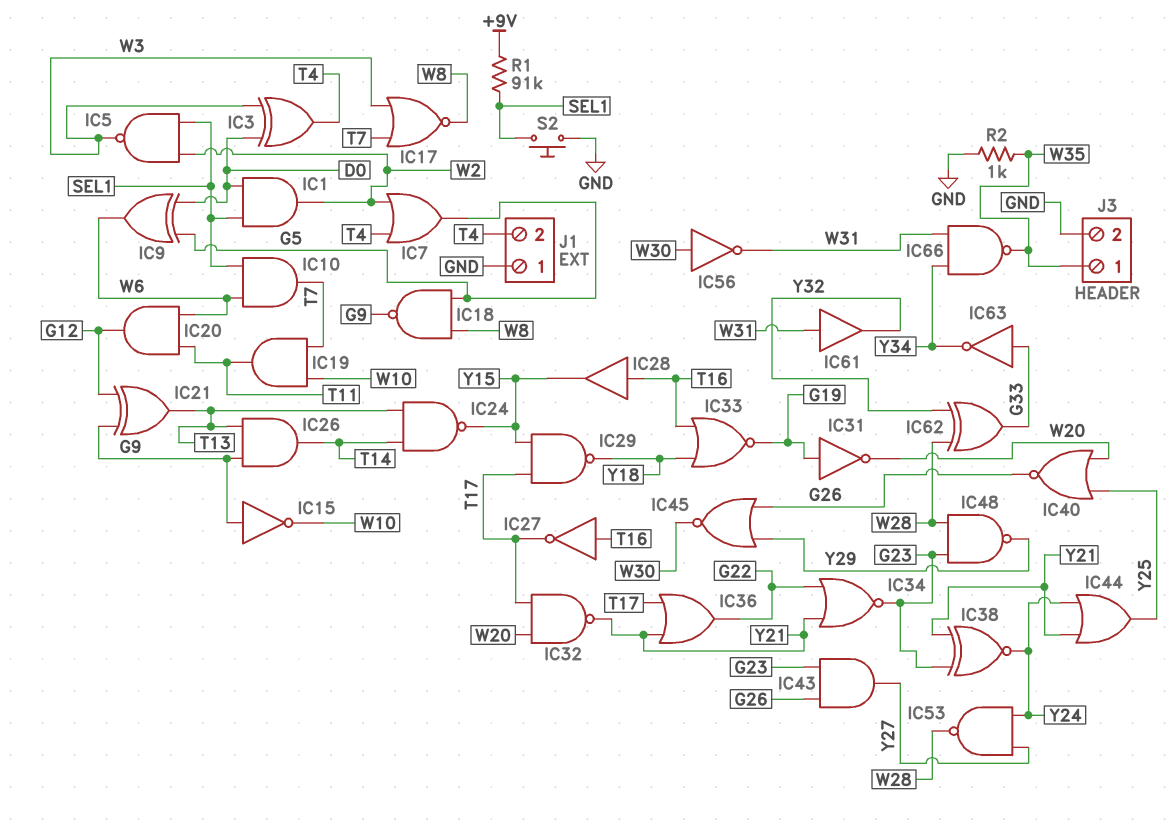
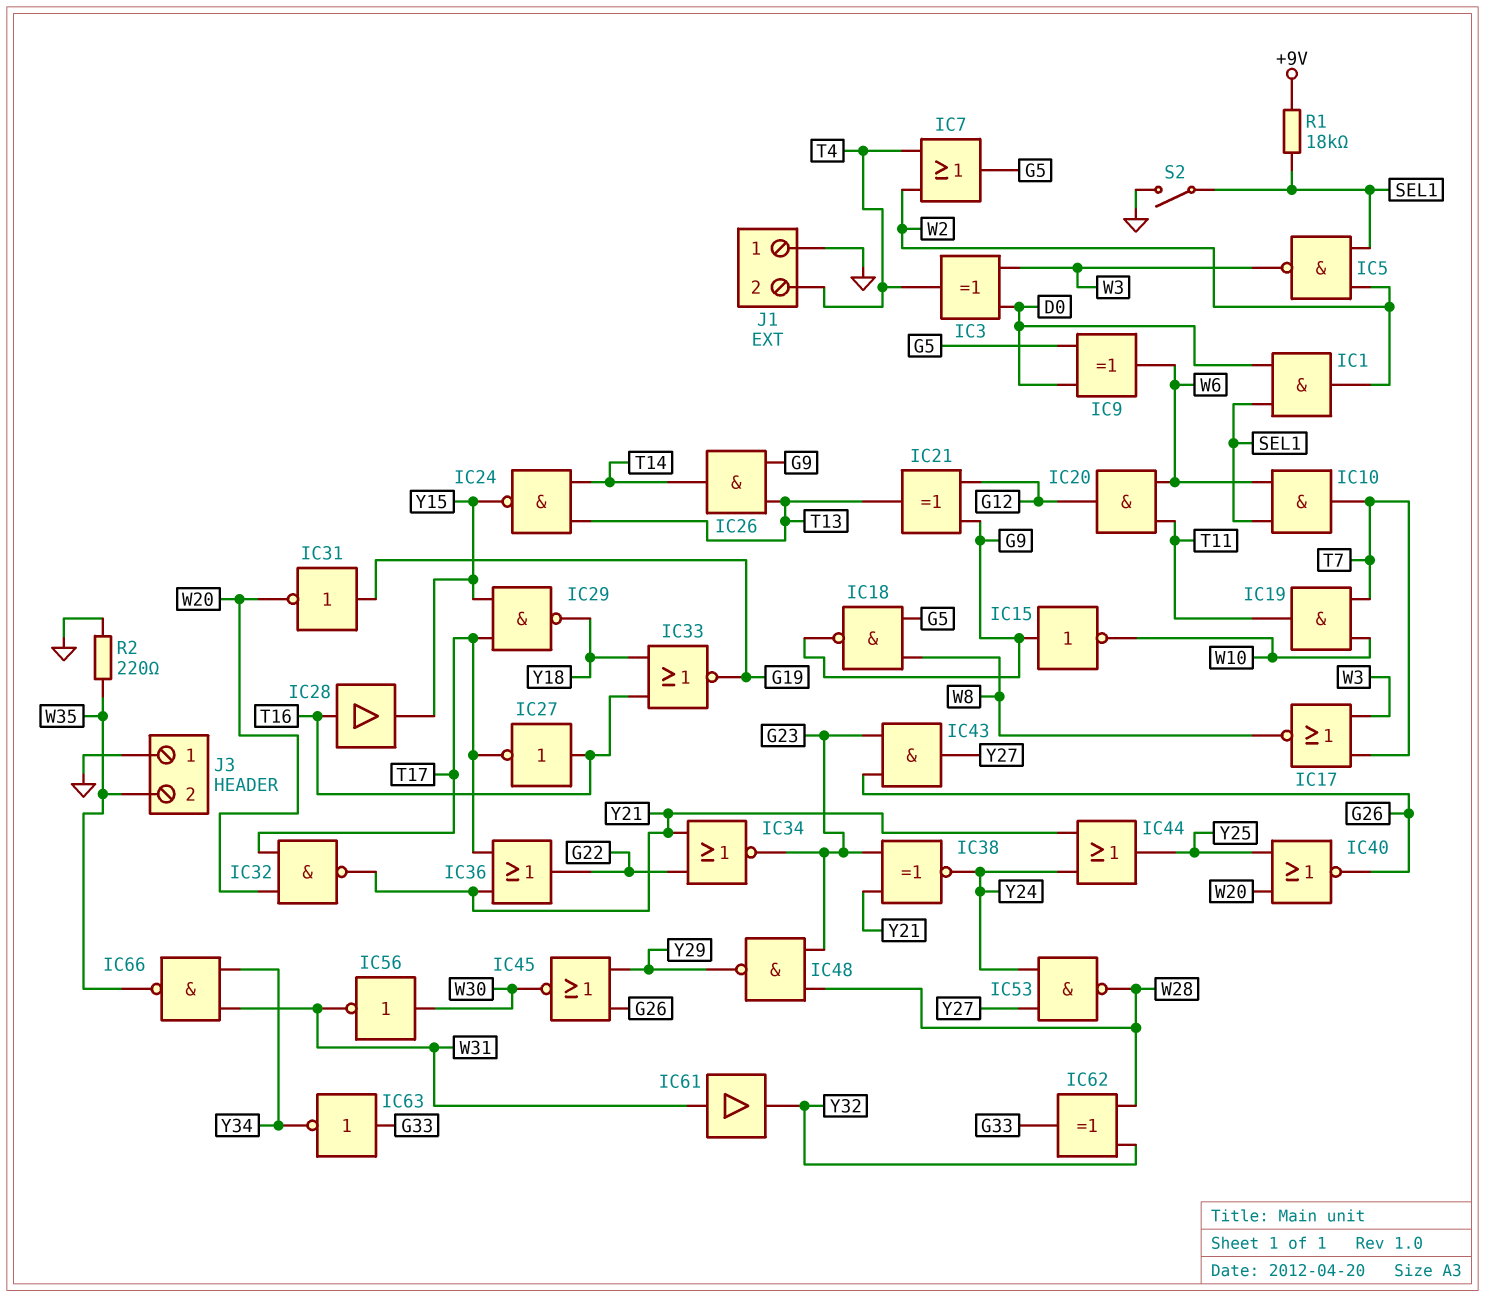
J3 pin 1: W35 -> GND
J3 pin 2: GND -> W35
R1: 91k (+9V, SEL1) -> 18k (+9V, SEL1)
R2: 1k (GND, W35) -> 220 (GND, W35)
S2: button (GND, SEL1) -> switch (GND, SEL1)

